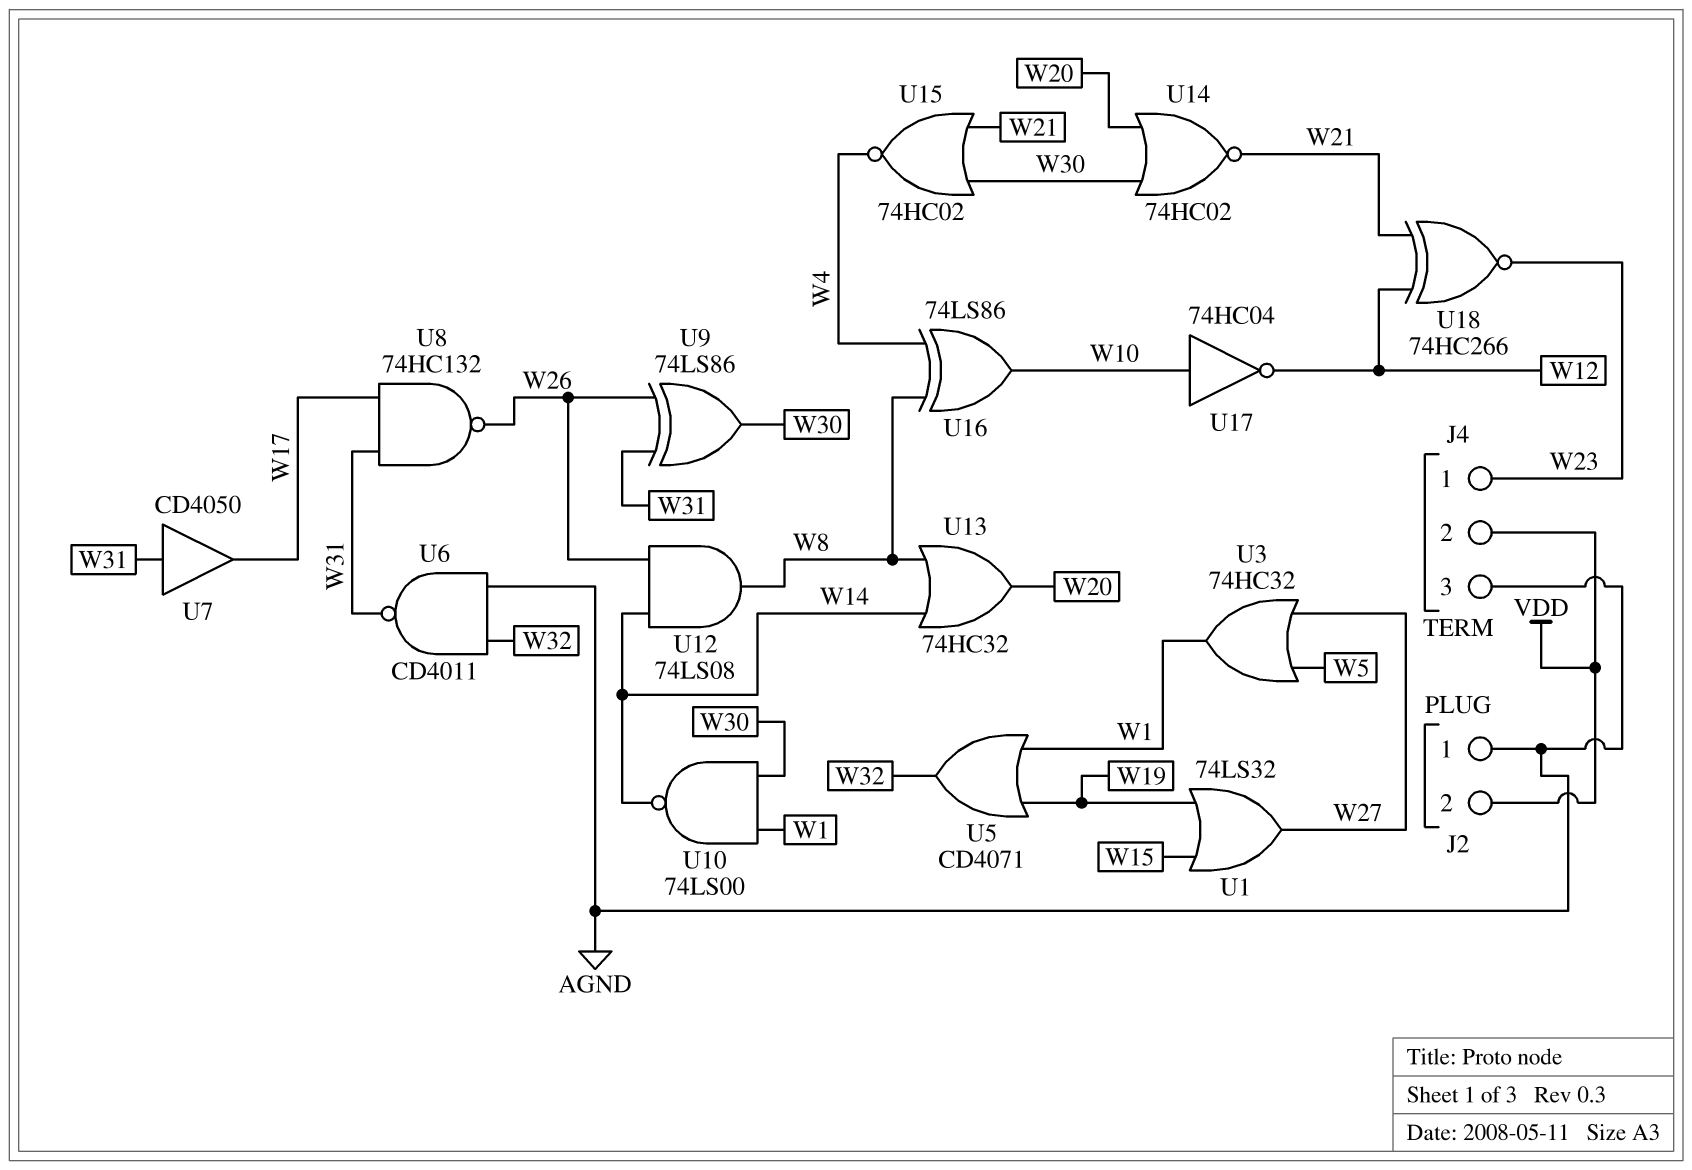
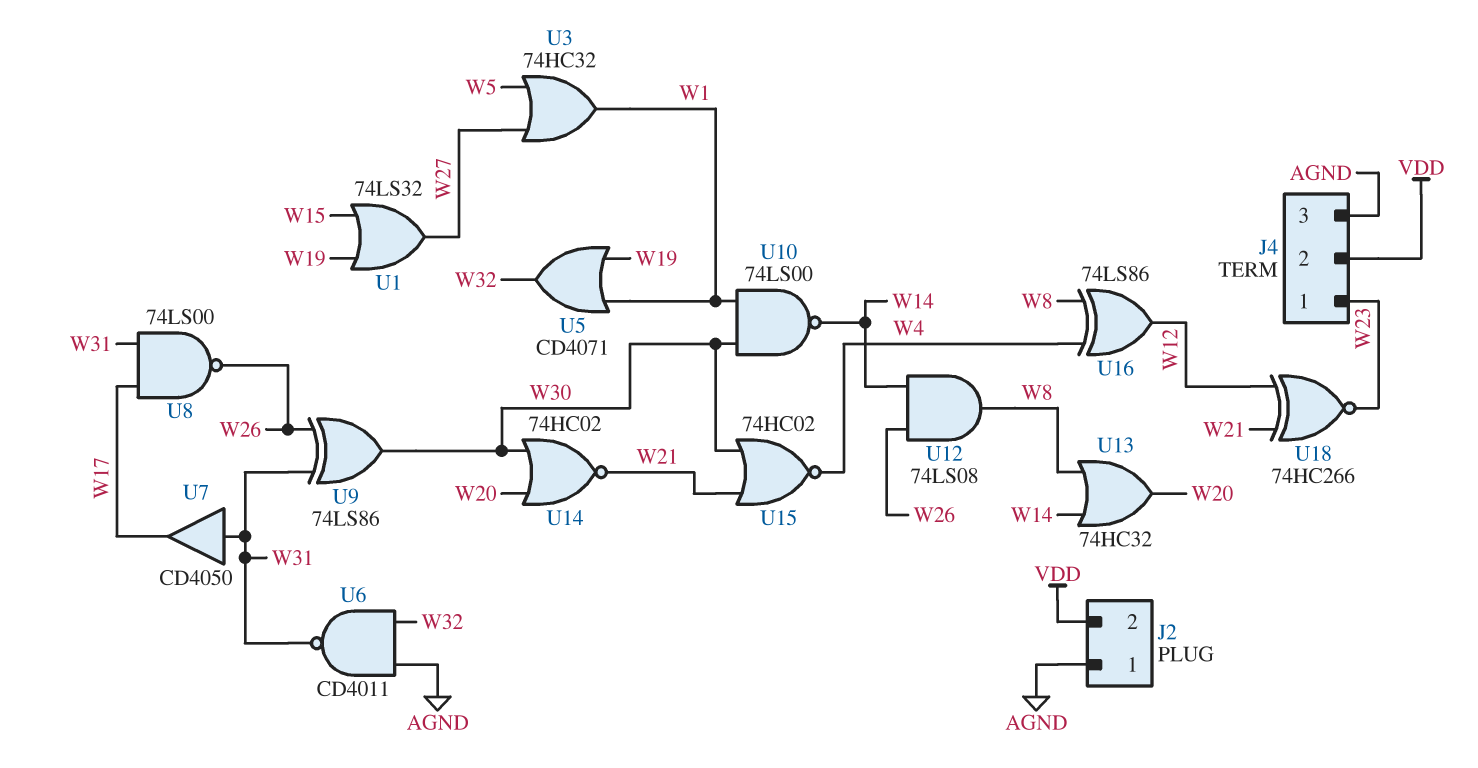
U8: NAND 74HC132 (in W17, in W31, out W26) -> NAND 74LS00 (in W17, in W31, out W26)
U16: XOR 74LS86 (in W4, in W8, out W10) -> XOR 74LS86 (in W4, in W8, out W12)
U17: NOT 74HC04 (in W10, out W12) -> none

